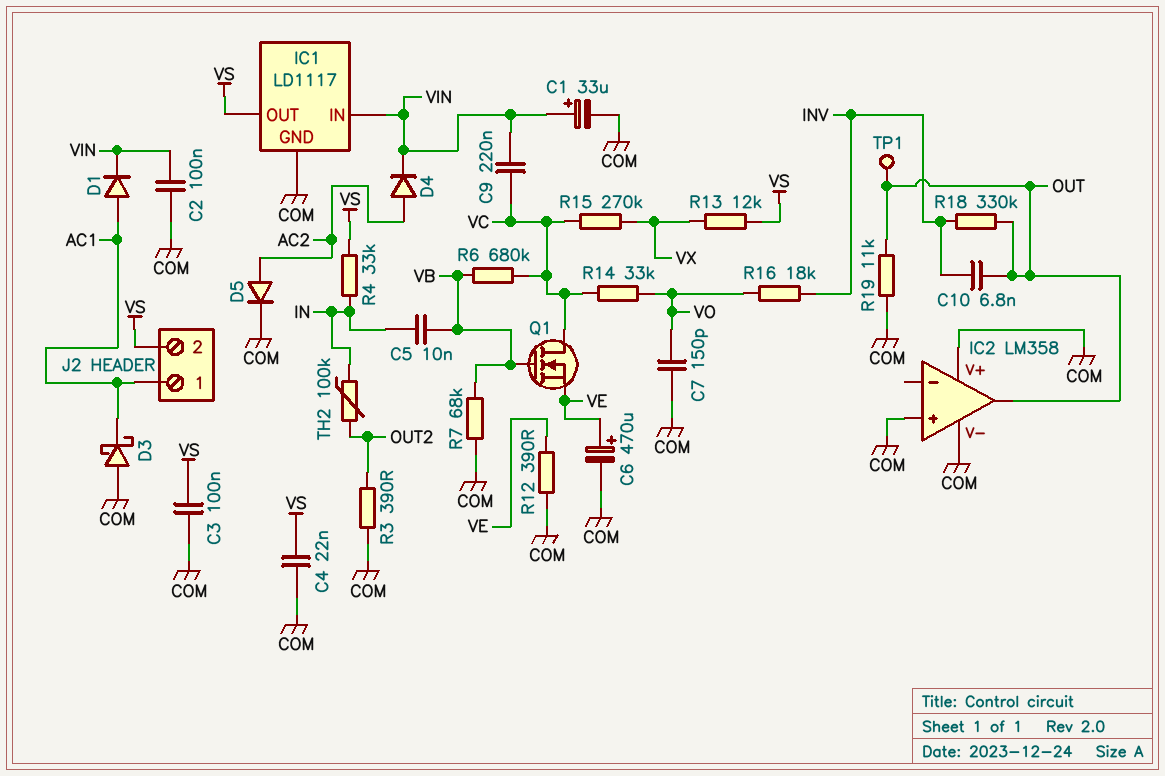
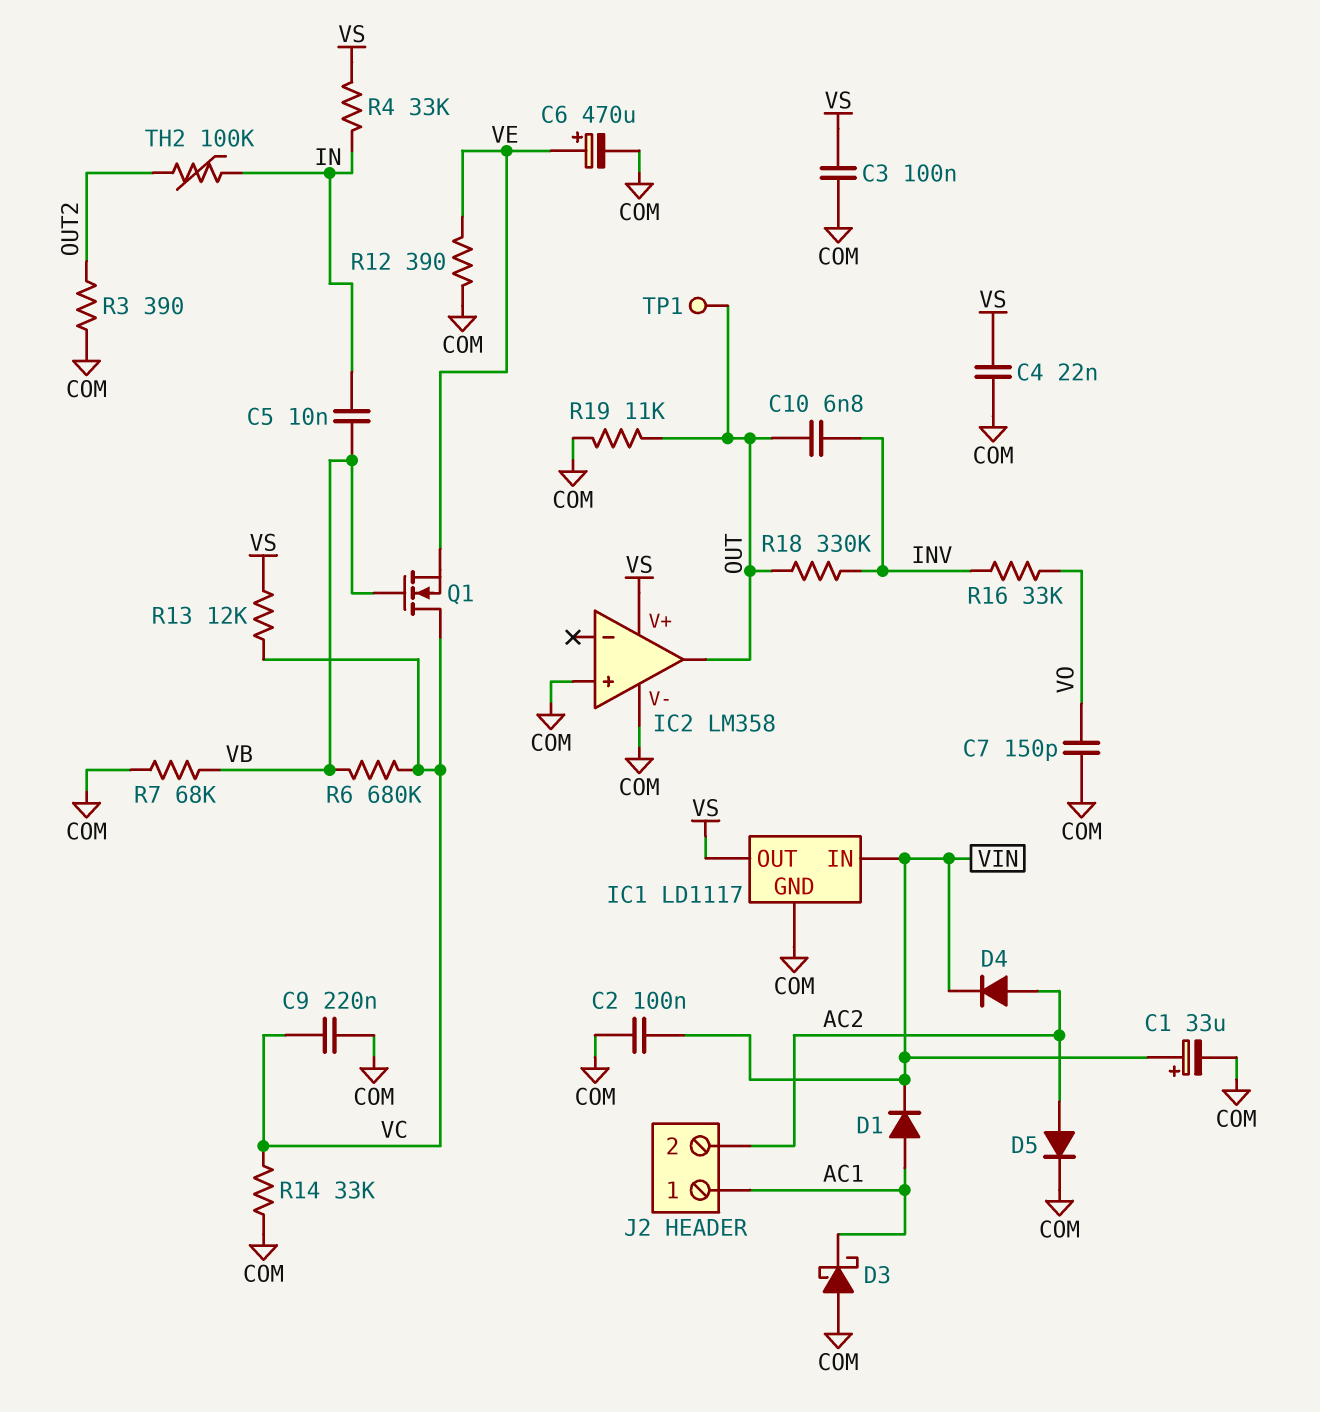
C9: 220nF (VC, VIN) -> 220nF (COM, VC)
IC2 pin V+: COM -> VS
J2 pin 2: VS -> AC2
R13: 12k (VS, VX) -> 12k (VC, VS)
R14: 33k (VC, VO) -> 33k (COM, VC)
R15: 270k (VC, VX) -> none
R16: 18k (INV, VO) -> 33k (INV, VO)

